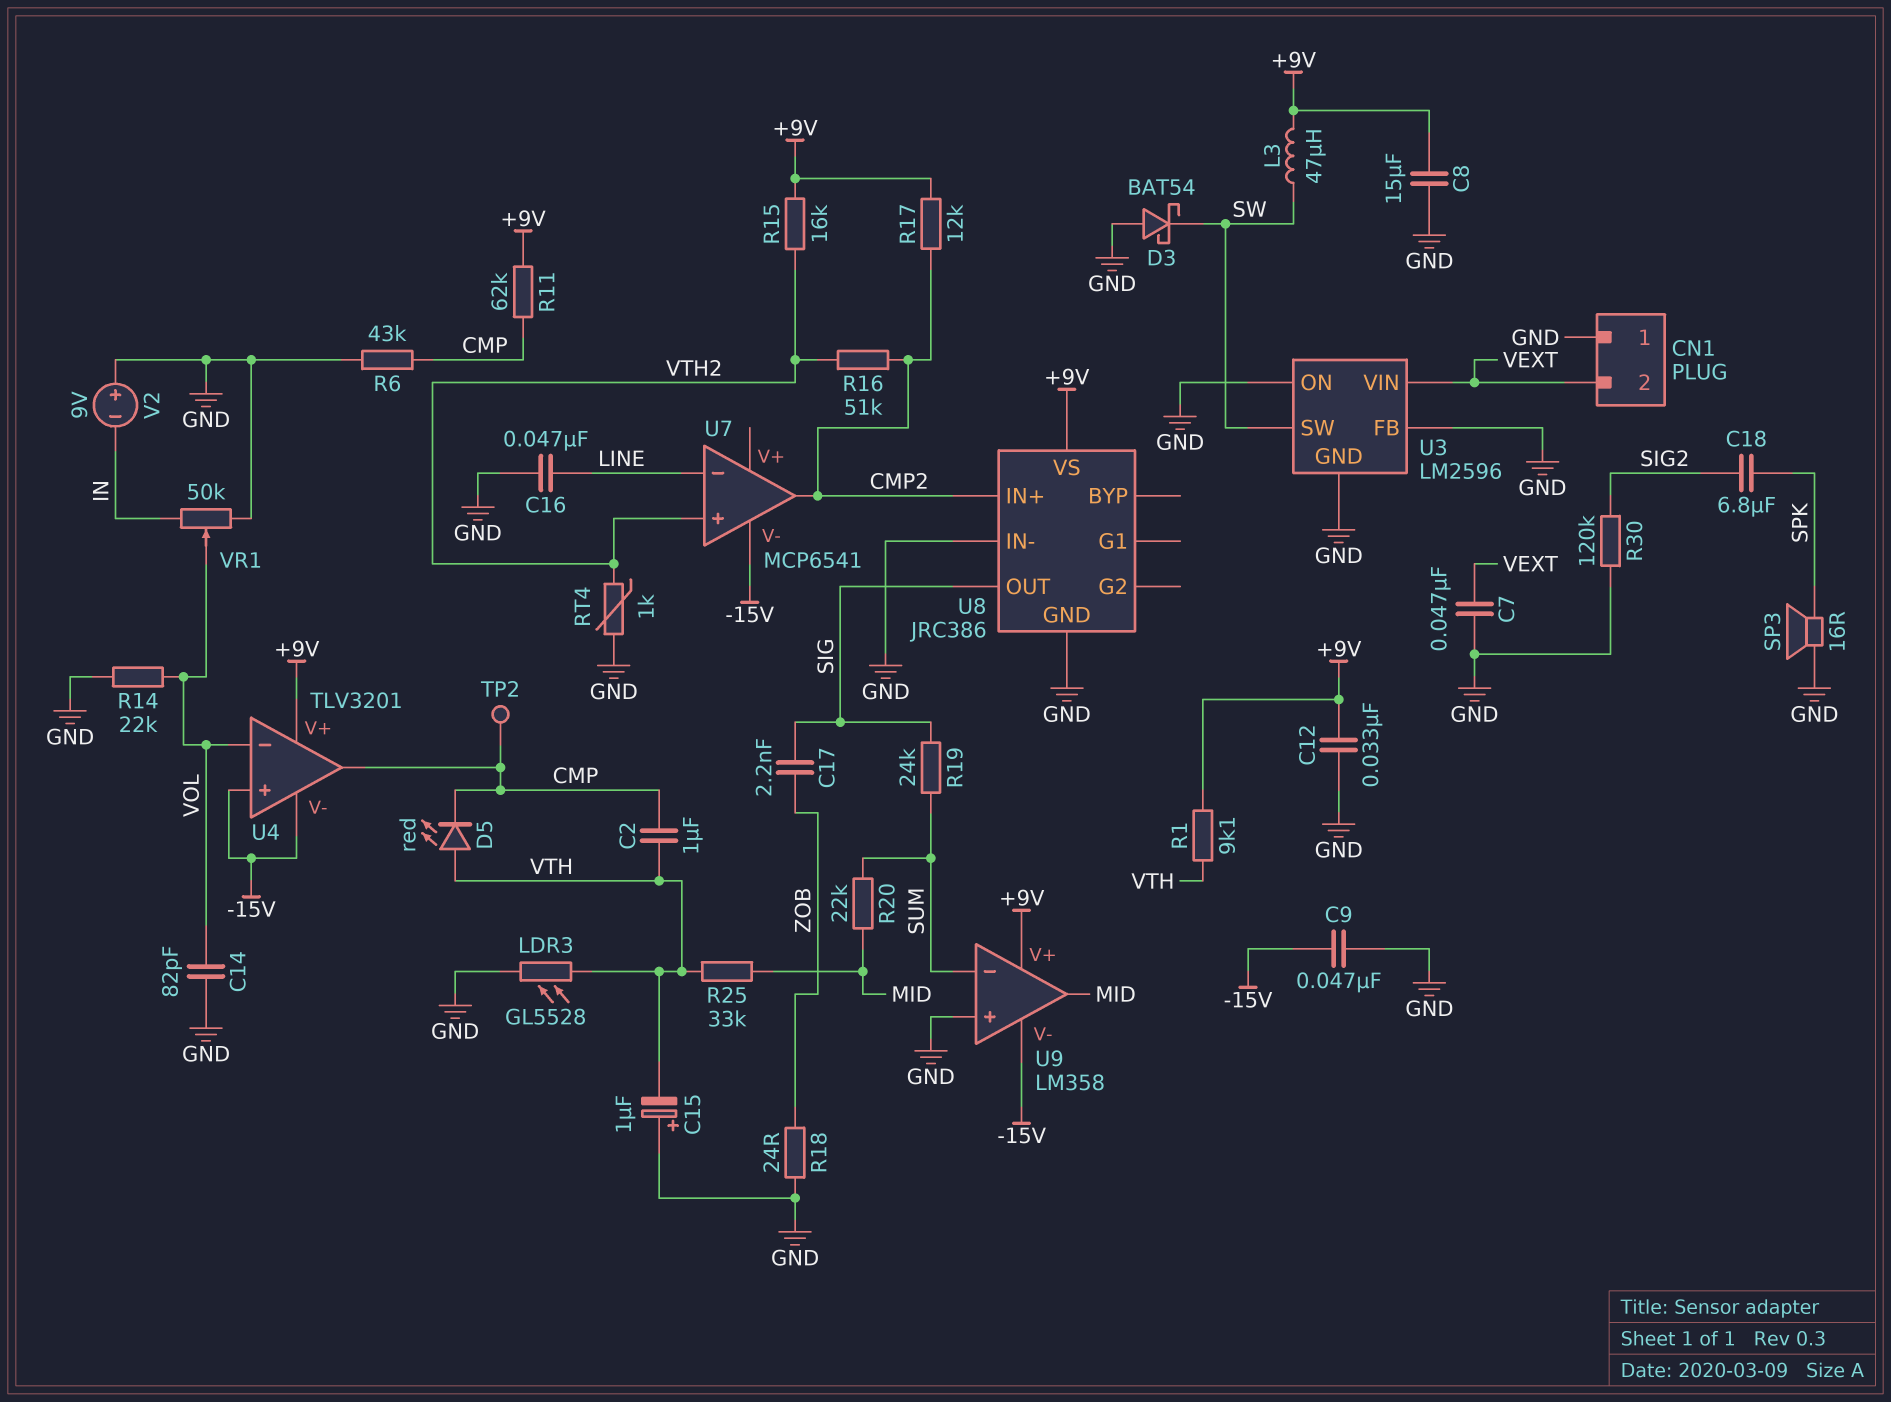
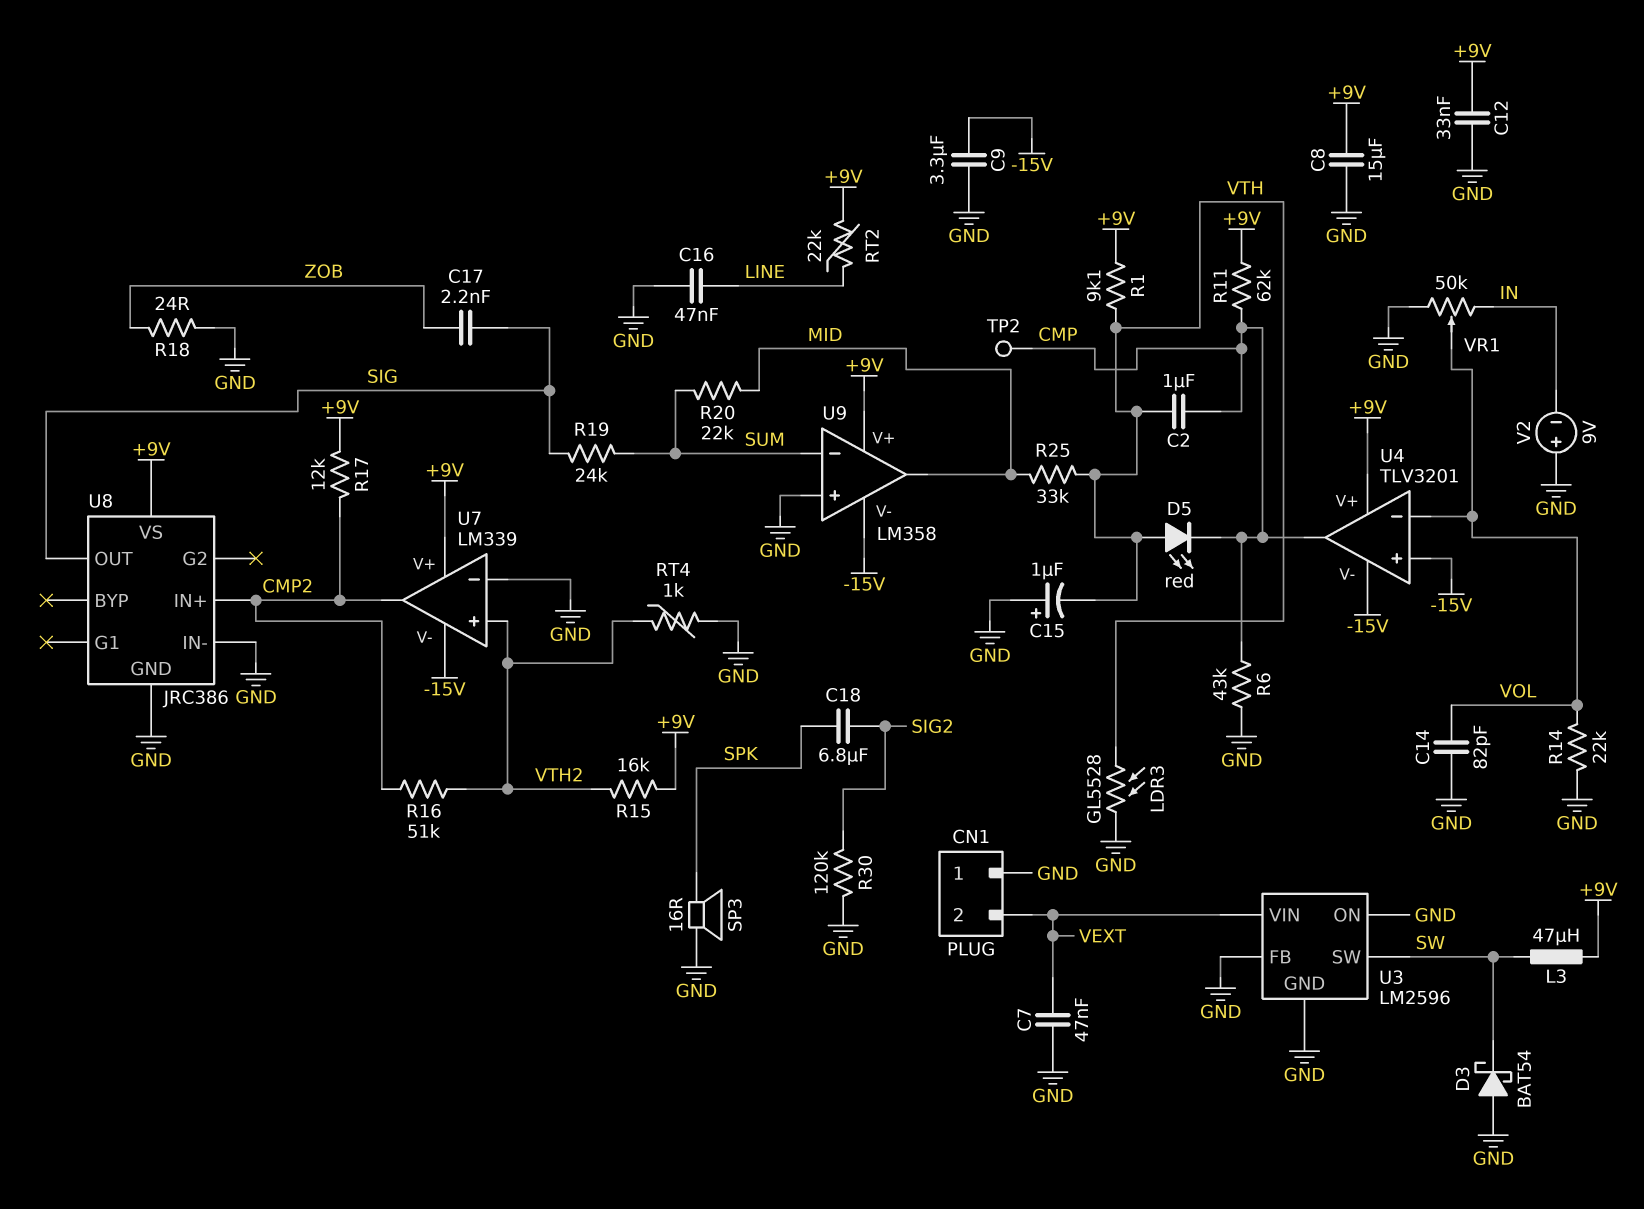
C9: 47nF (-15V, GND) -> 3.3uF (-15V, GND)
RT2: none -> 22k (+9V, LINE)
U7: MCP6541 -> LM339
U7 pin V+: none -> +9V
U7 pin in-: LINE -> GND

